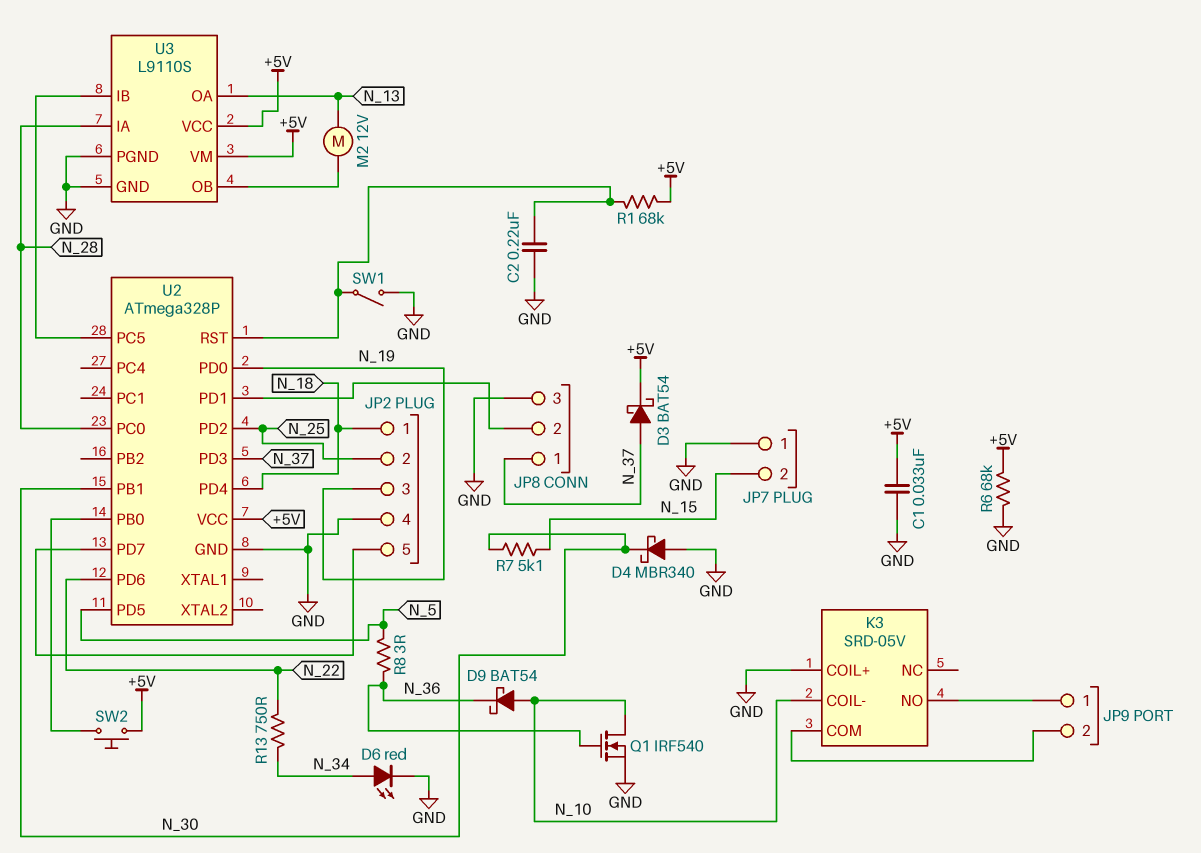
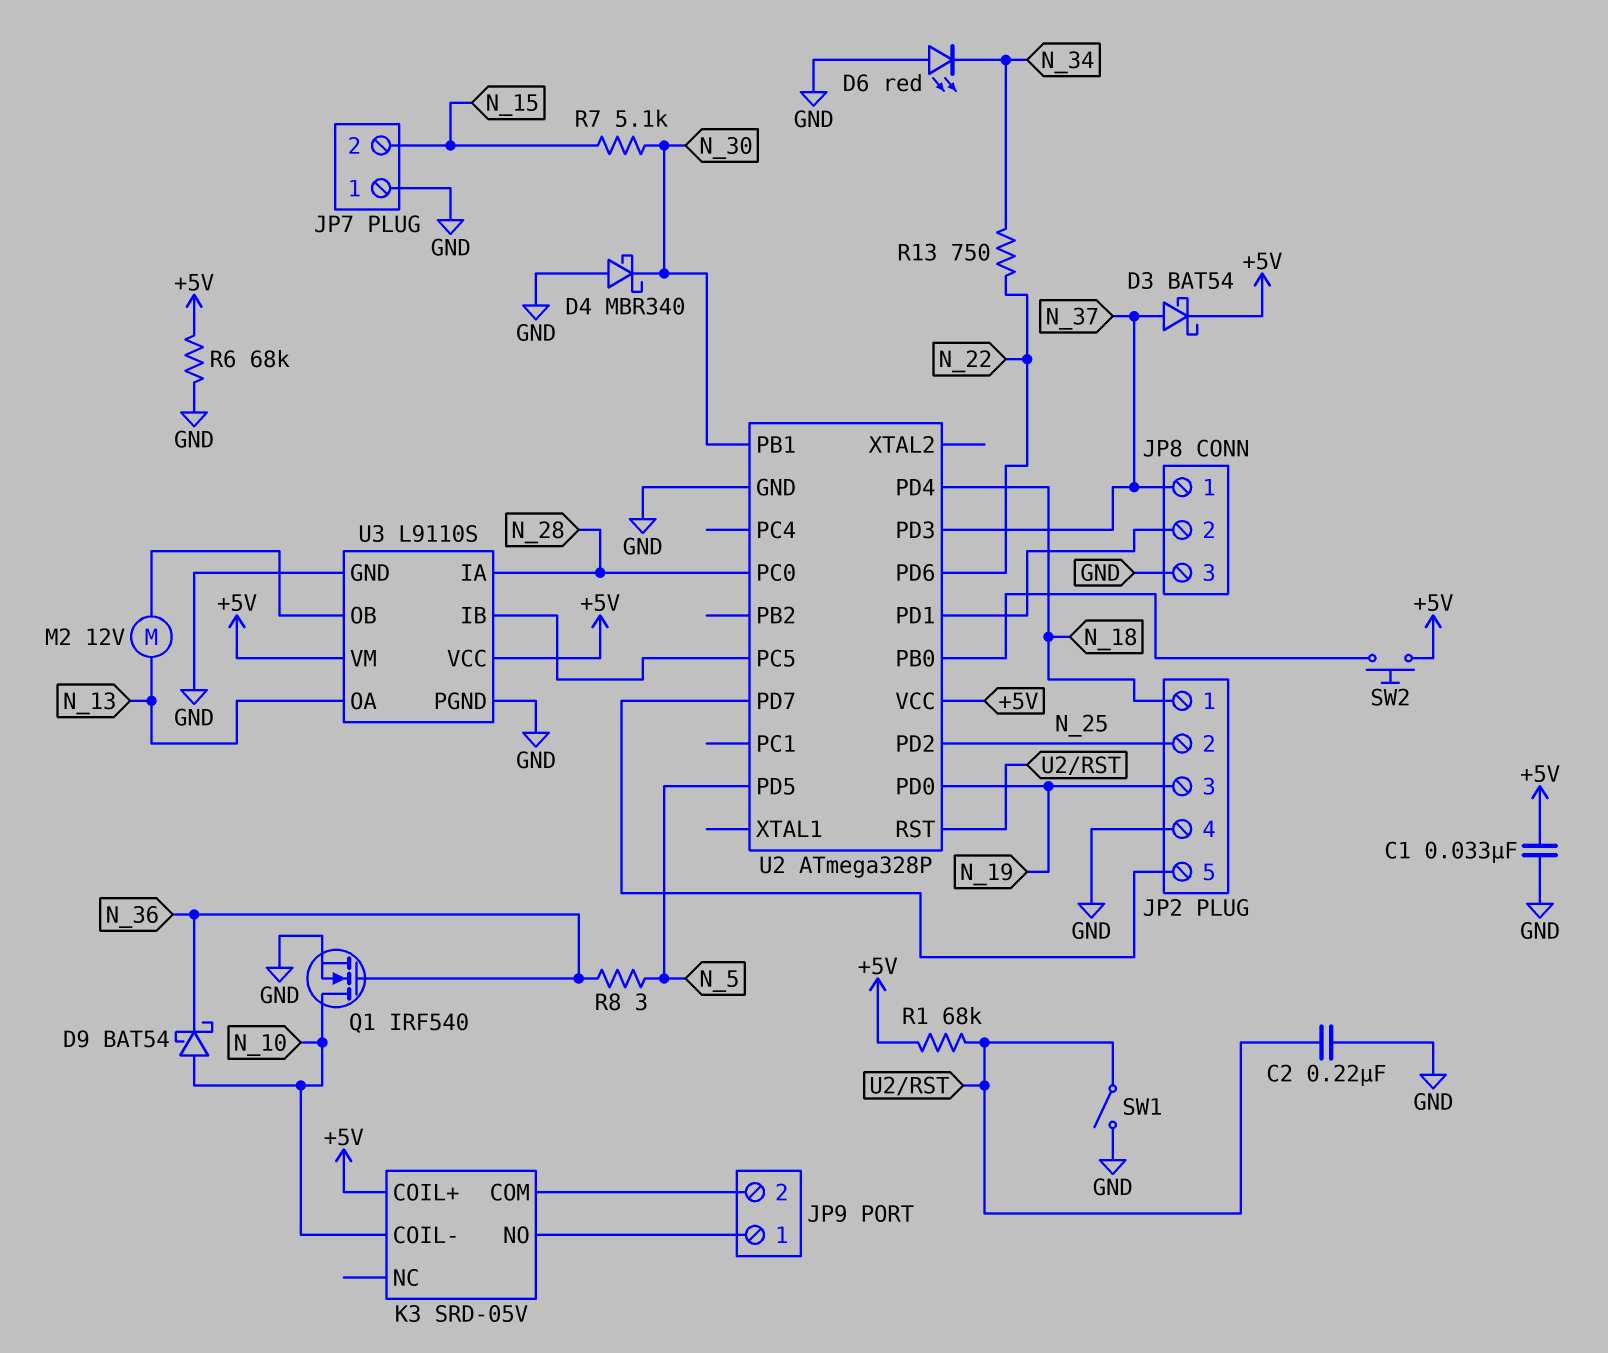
D6: LED red (A N_34, K GND) -> LED red (A GND, K N_34)
K3 pin COIL+: GND -> +5V

